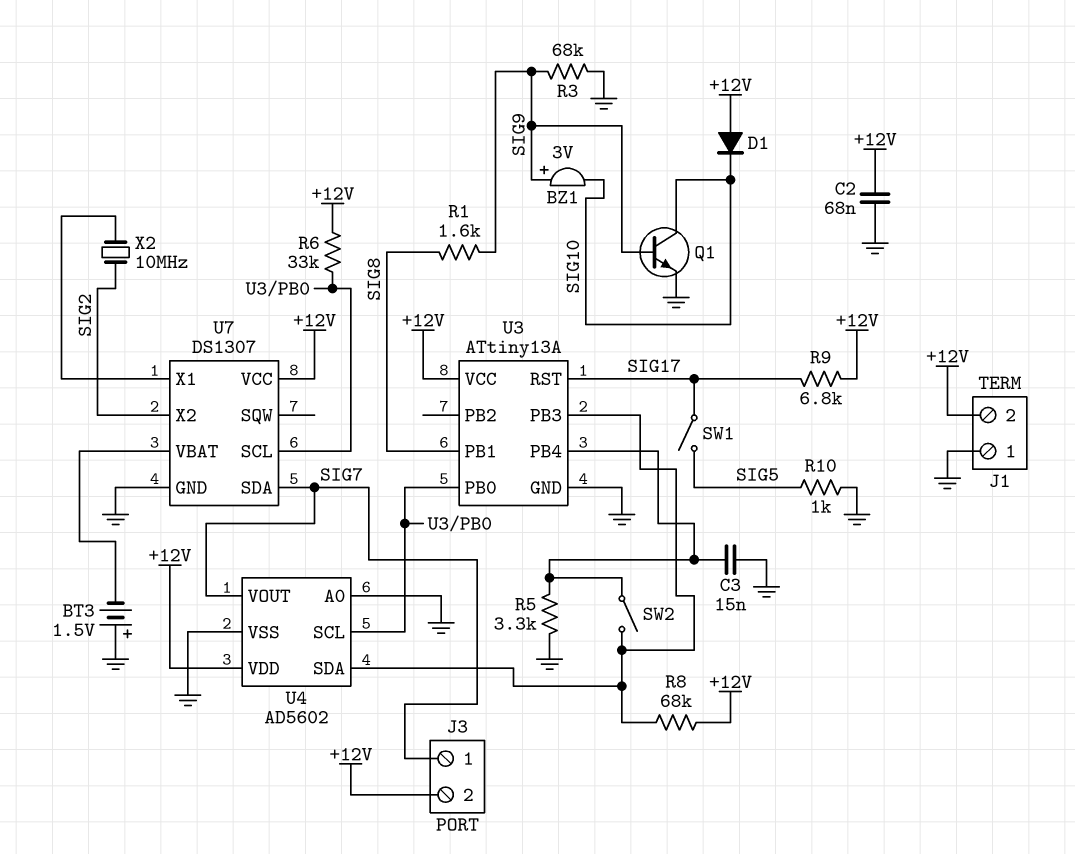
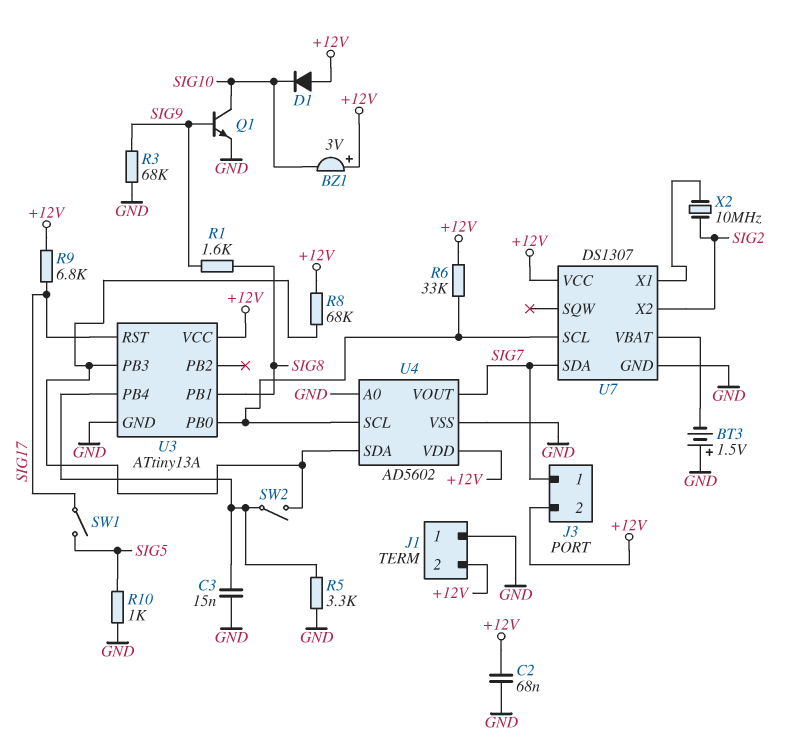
BZ1: buzzer 3V (plus SIG9, minus SIG10) -> buzzer 3V (plus +12V, minus SIG10)

